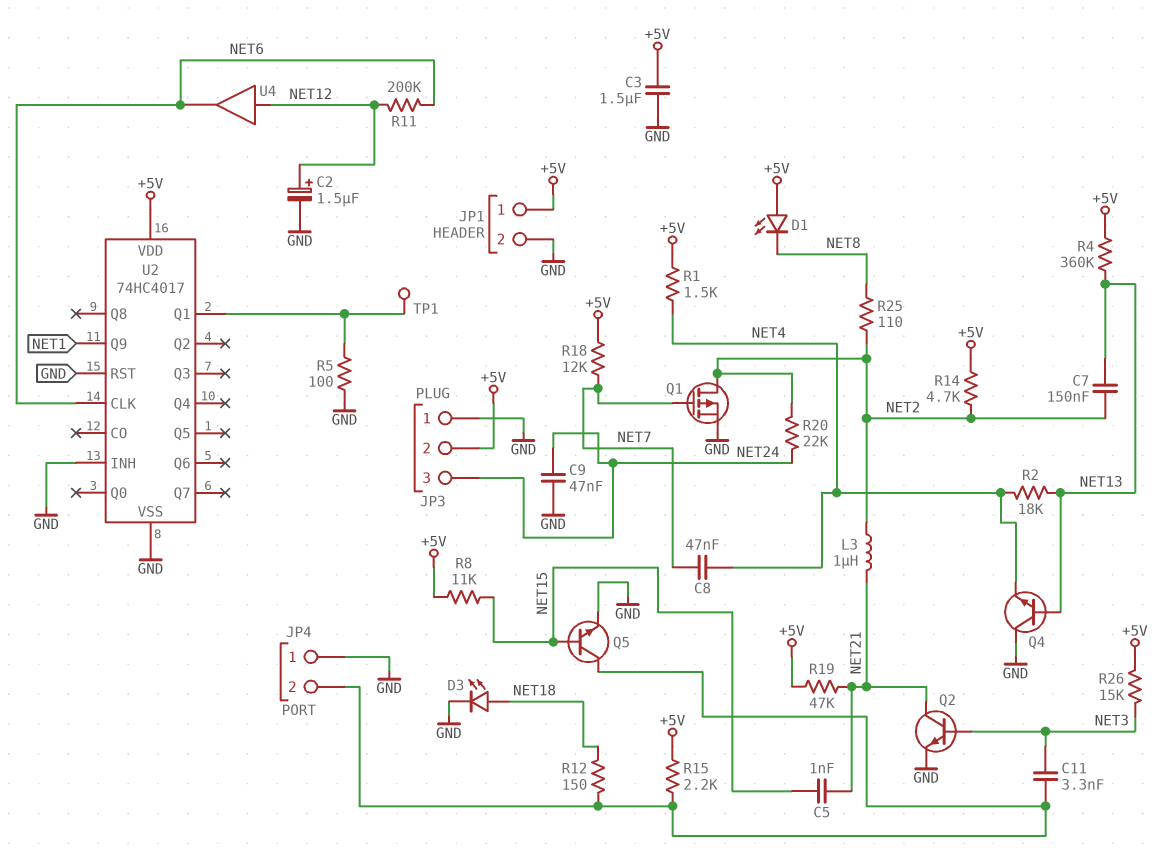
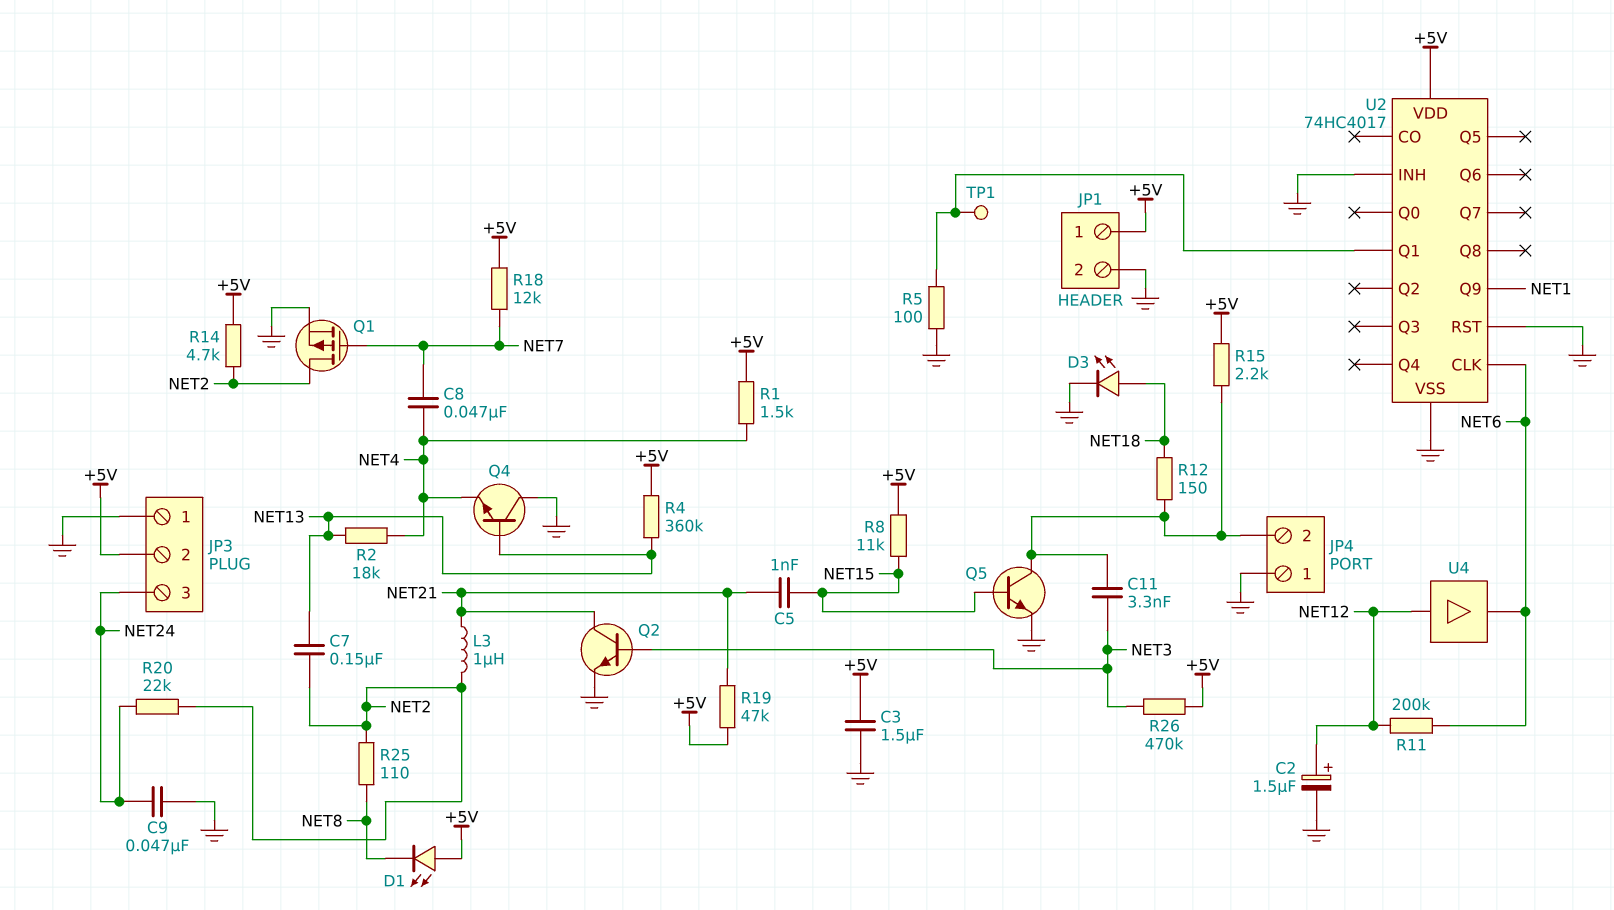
R26: 15k (+5V, NET3) -> 470k (+5V, NET3)

